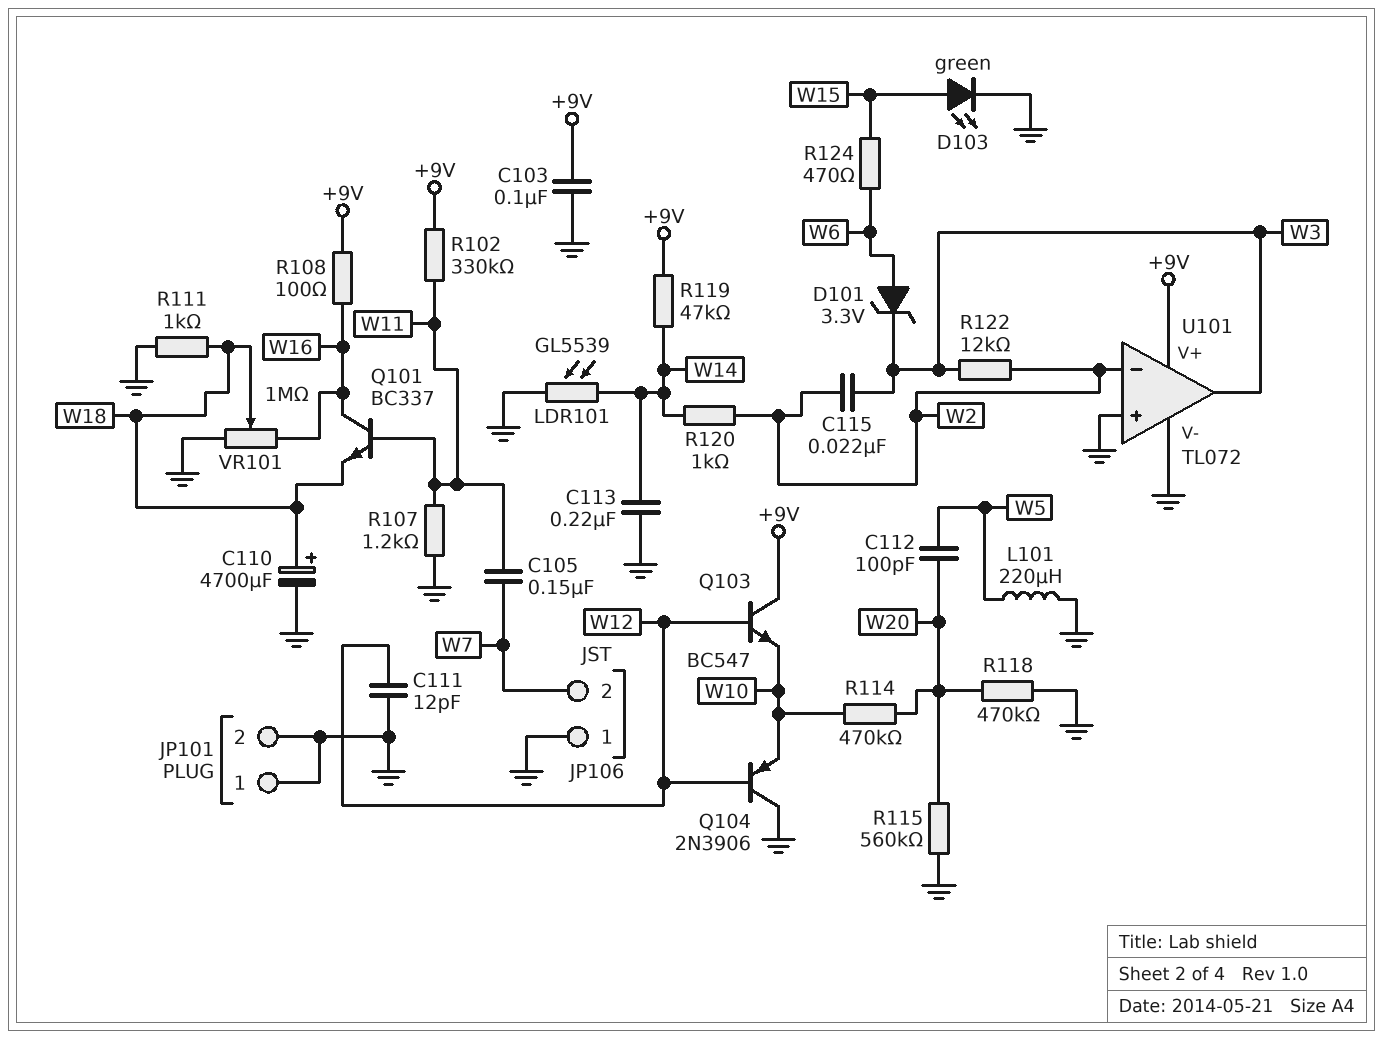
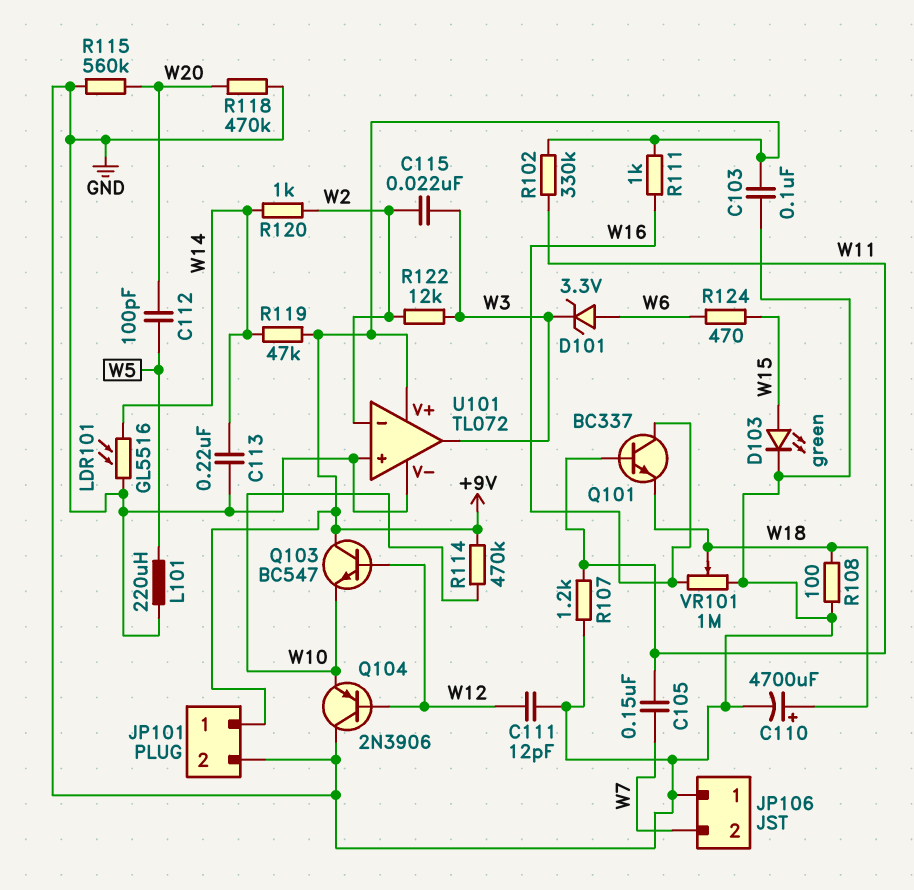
JP101 pin 1: GND -> +9V
LDR101: GL5539 (GND, W14) -> GL5516 (GND, W14)
R108: 100 (+9V, W16) -> 100 (GND, W18)
R111: 1k (GND, W18) -> 1k (+9V, W16)
R114: 470k (W10, W20) -> 470k (+9V, W10)

